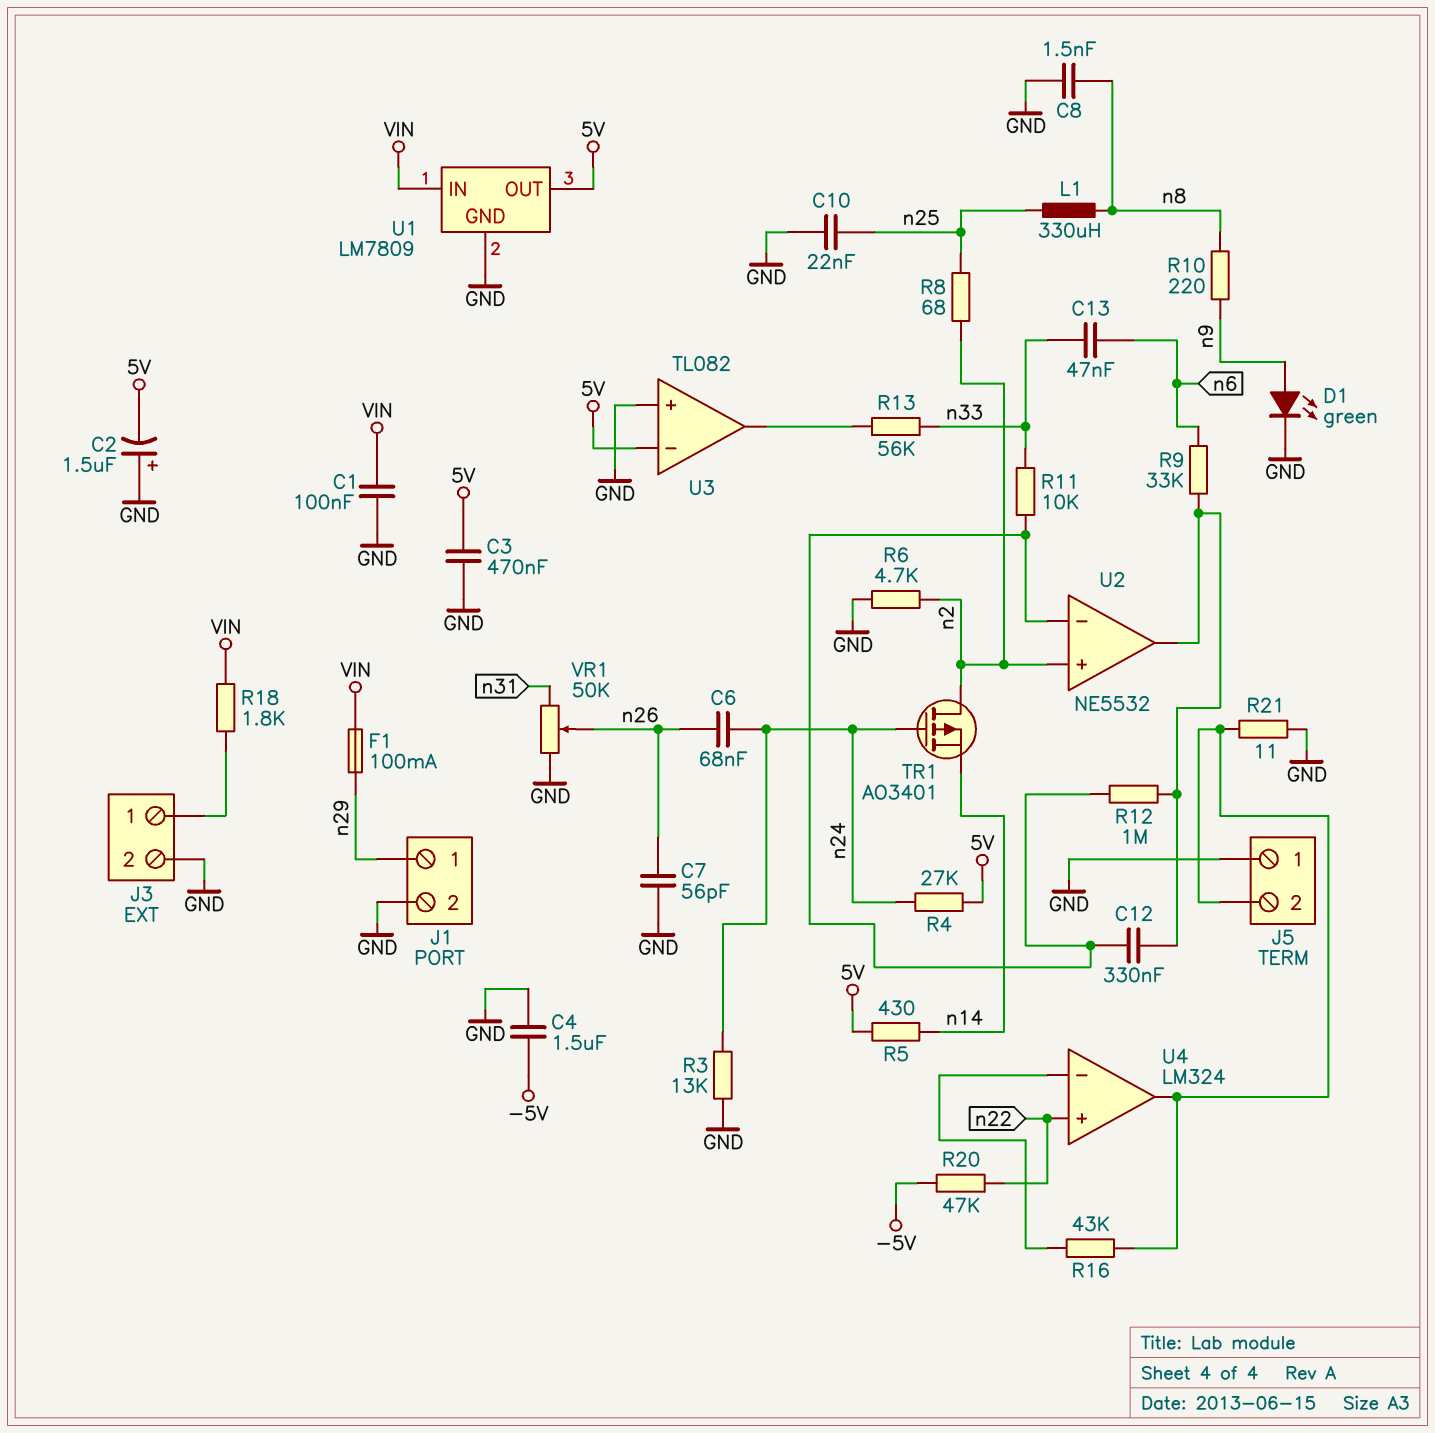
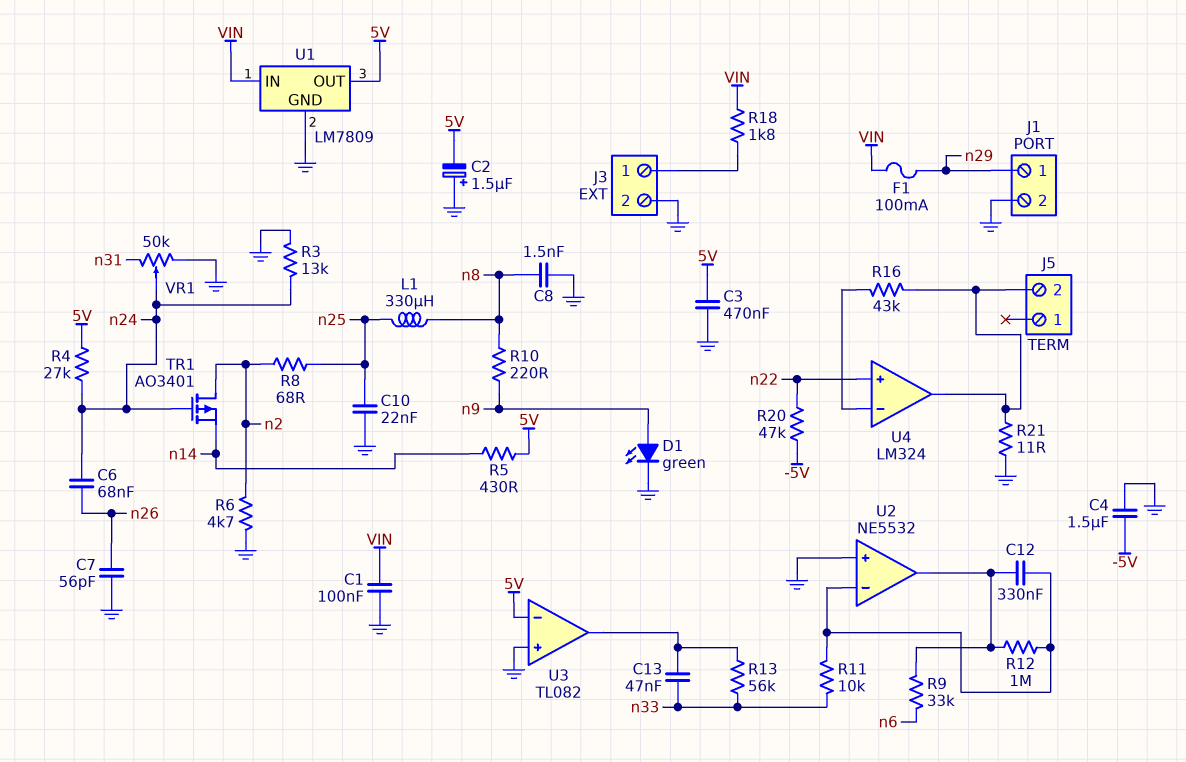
C13: 47nF (n6, n33) -> 47nF (U3/out, n33)
J5 pin 1: GND -> none
U2 pin in+: n2 -> GND
VR1: 50k (GND, n31, wiper n26) -> 50k (GND, n31, wiper n24)

